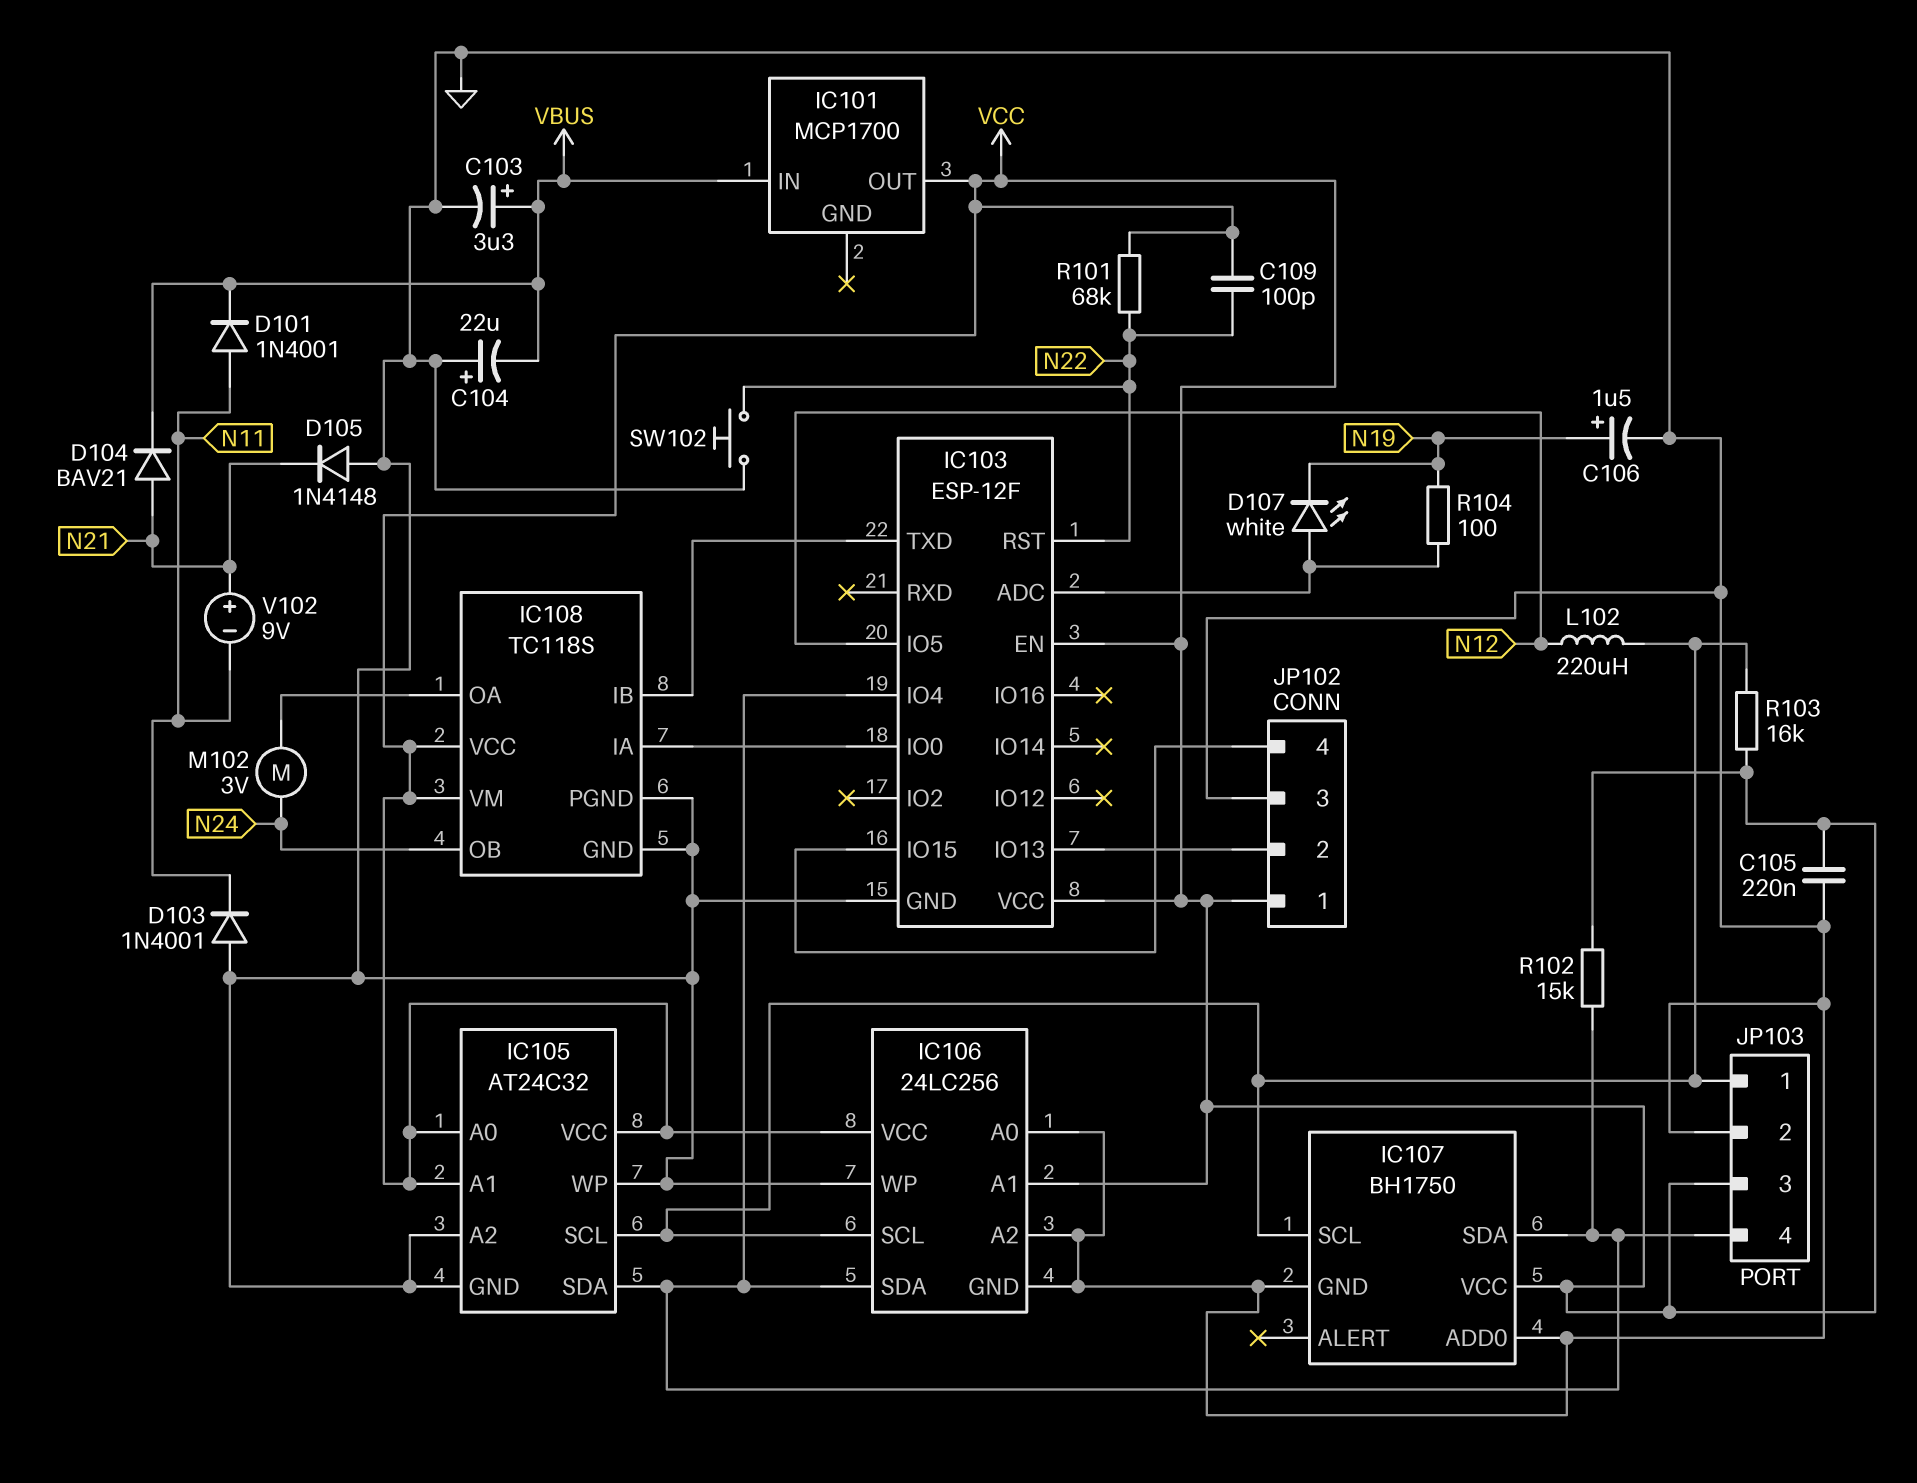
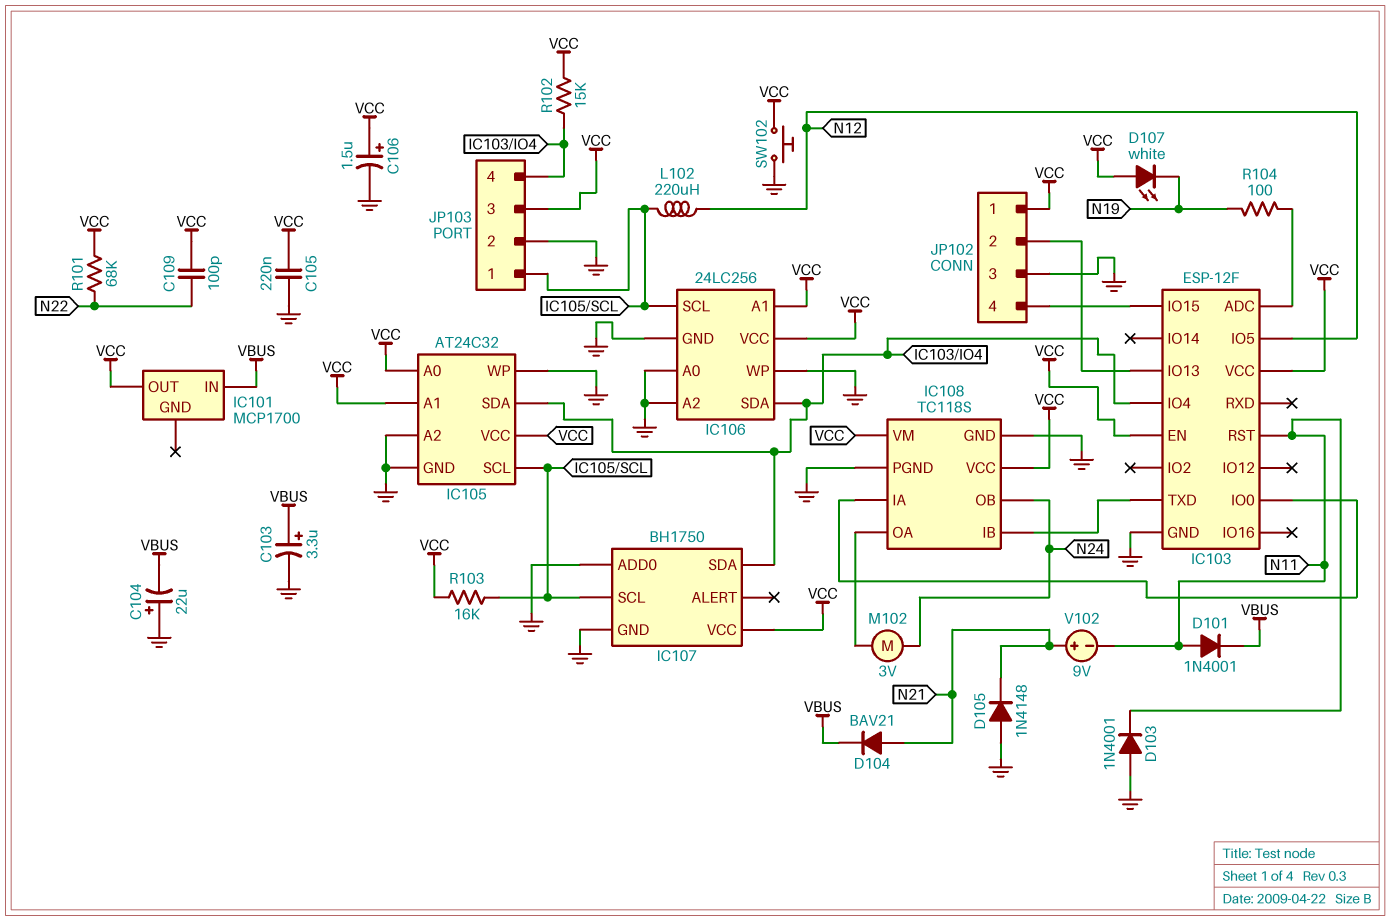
C106: 1.5uF (plus N19, minus GND) -> 1.5uF (plus VCC, minus GND)
D107: LED white (A IC103/ADC, K N19) -> LED white (A VCC, K N19)
IC103 pin RST: N22 -> N11
SW102: button (GND, N22) -> button (GND, VCC)

